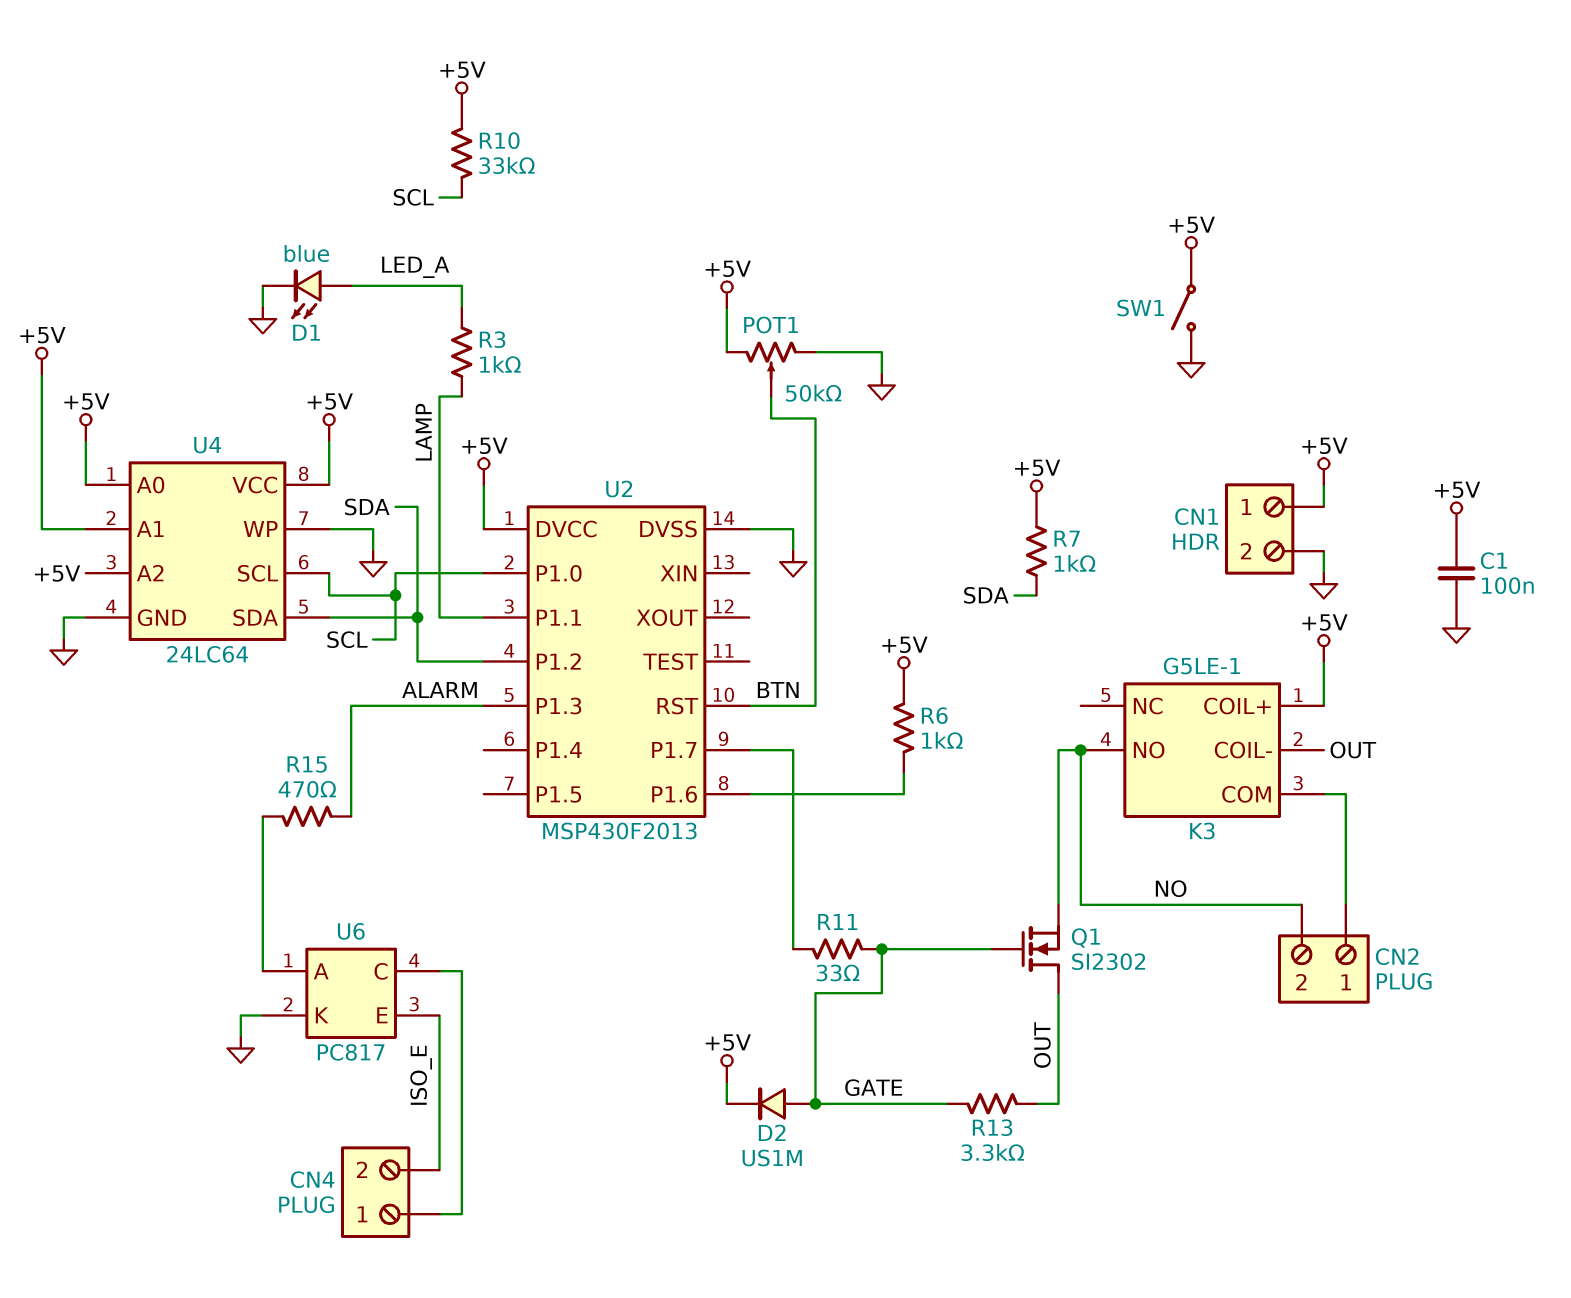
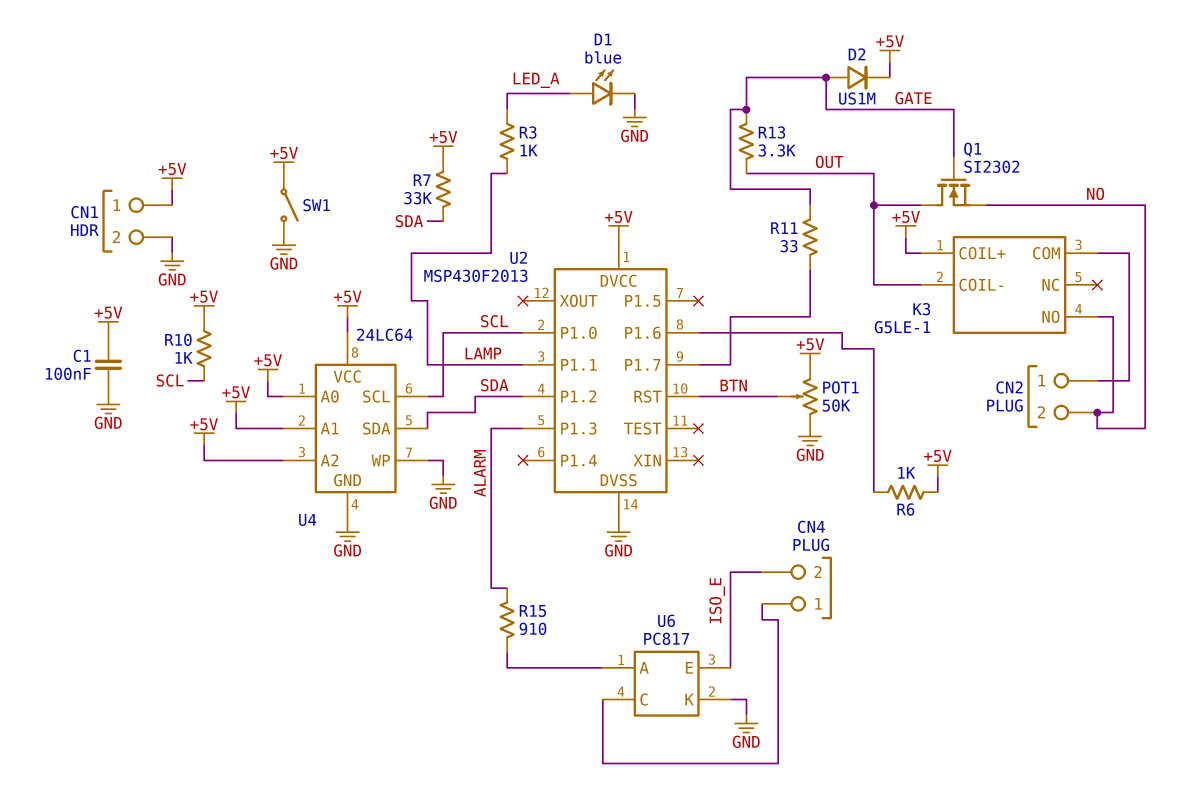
R7: 1k (+5V, SDA) -> 33k (+5V, SDA)
R10: 33k (+5V, SCL) -> 1k (+5V, SCL)
R15: 470 (ALARM, U6/A) -> 910 (ALARM, U6/A)

